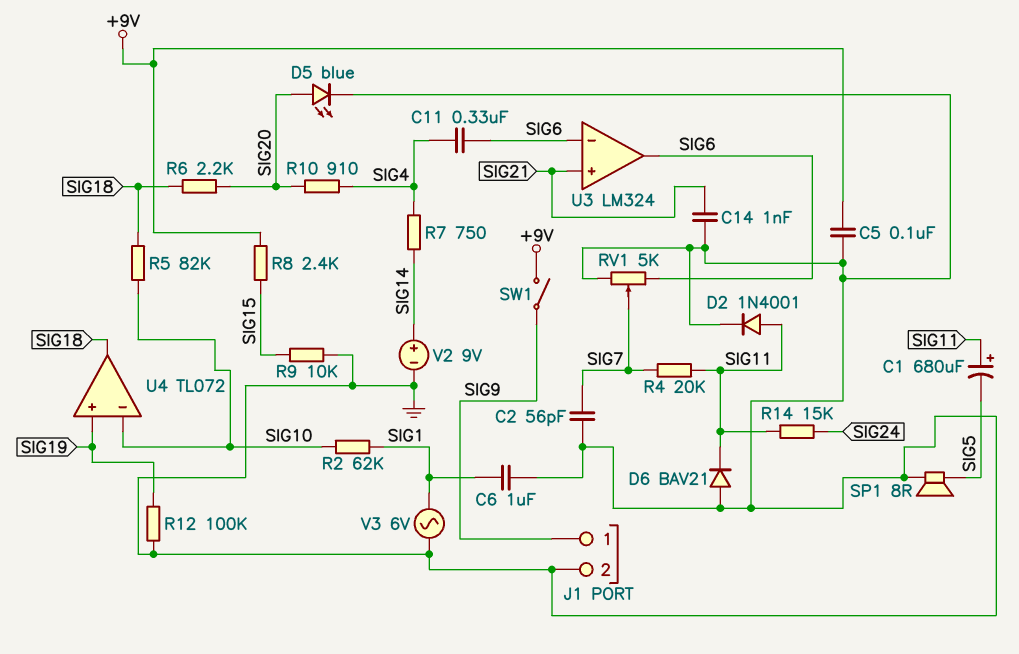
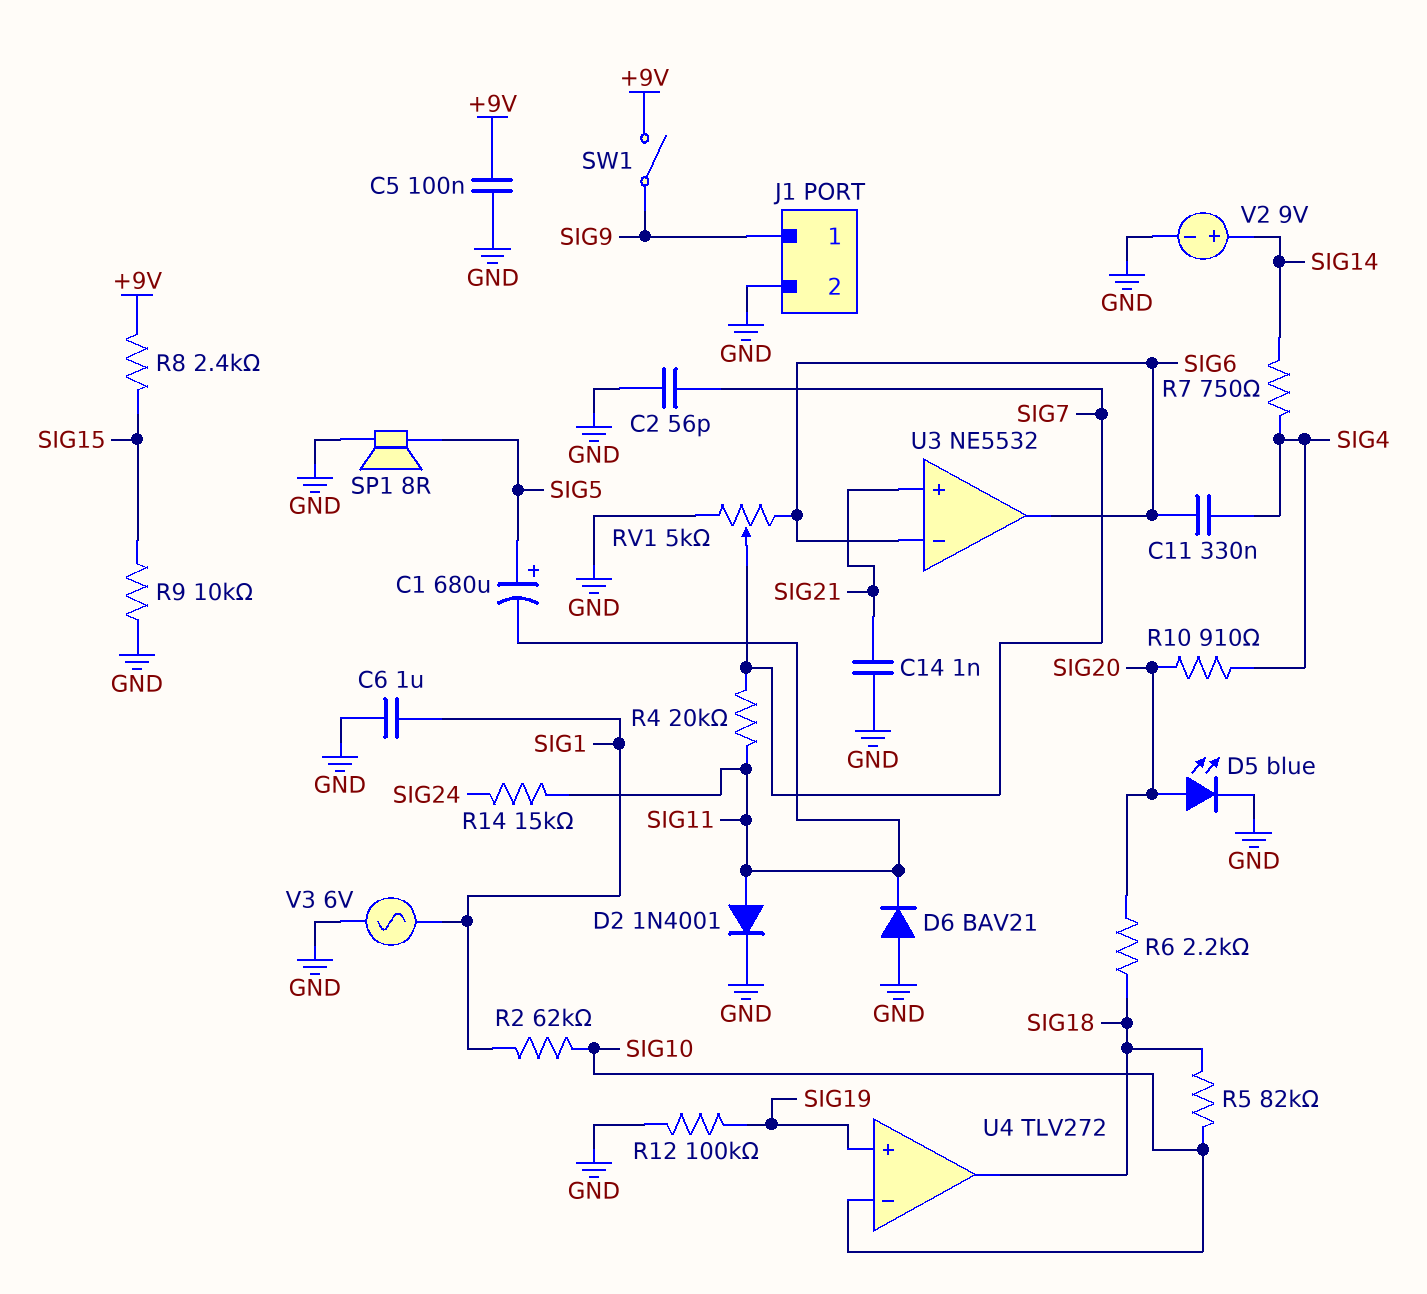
C1: 680uF (plus SIG11, minus SIG5) -> 680uF (plus SIG5, minus SIG11)
U3: LM324 -> NE5532
U4: TL072 -> TLV272

